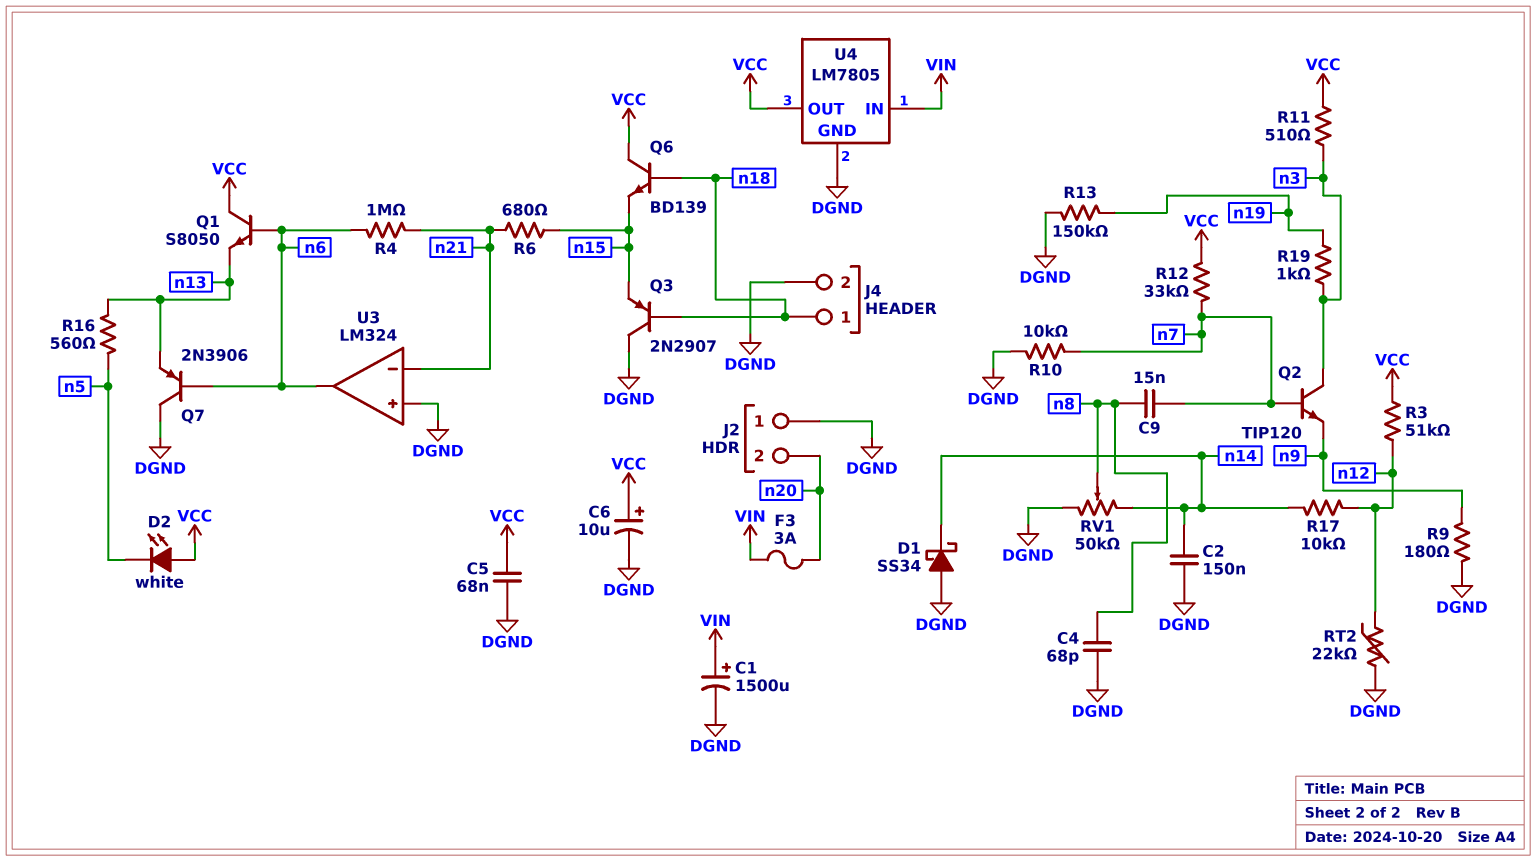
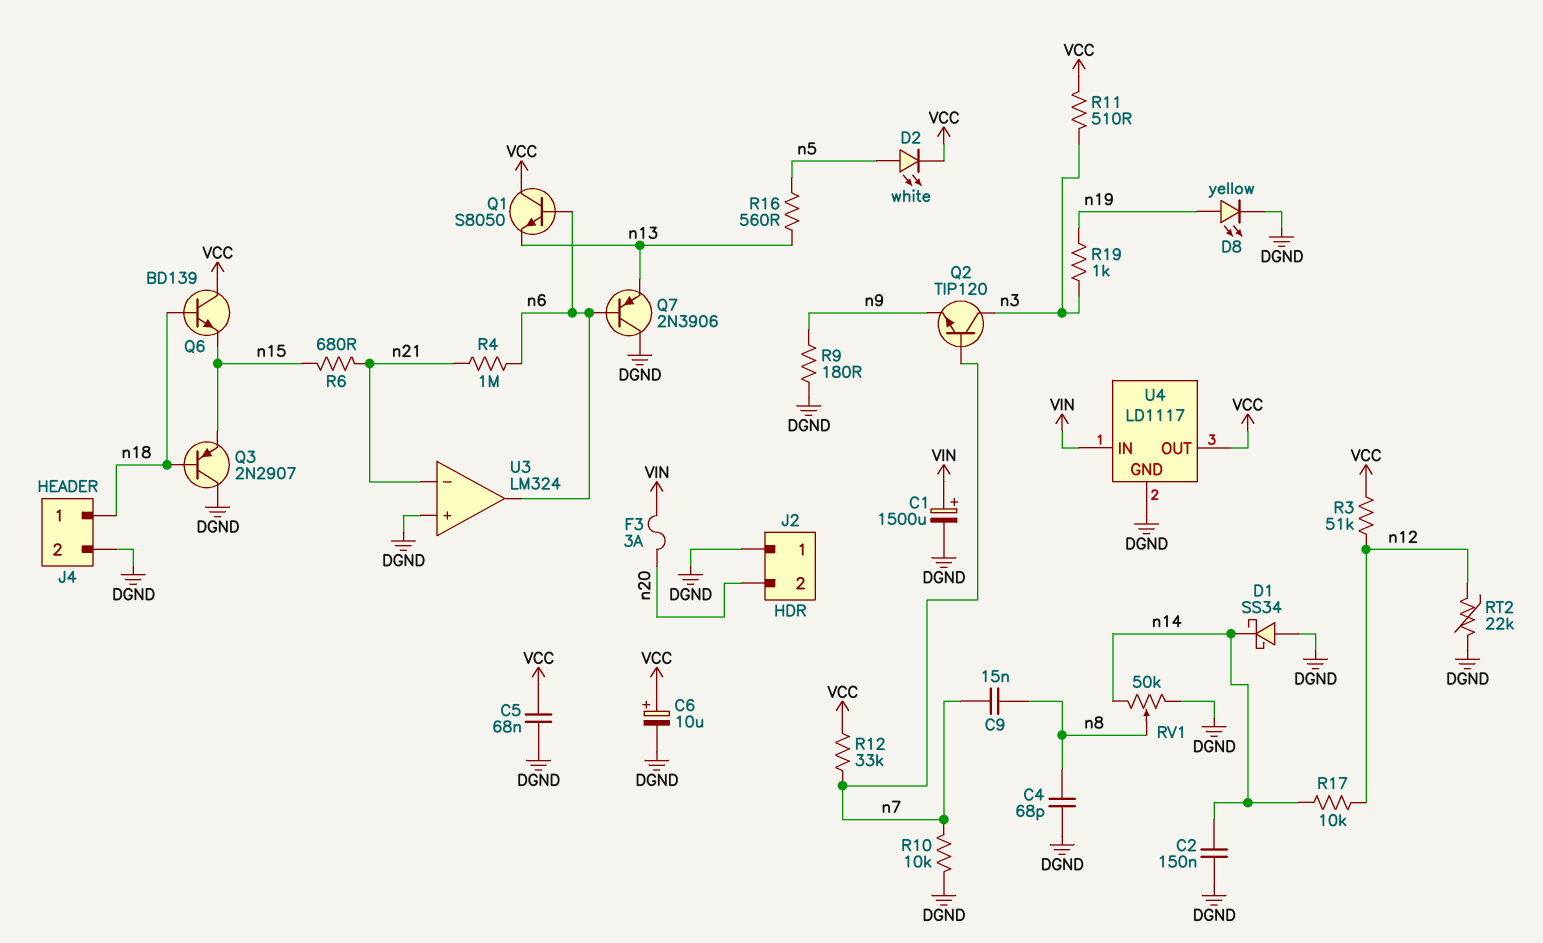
D2: LED white (A VCC, K n5) -> LED white (A n5, K VCC)
D8: none -> LED yellow (A n19, K DGND)
R13: 150k (DGND, n19) -> none
U4: LM7805 -> LD1117

